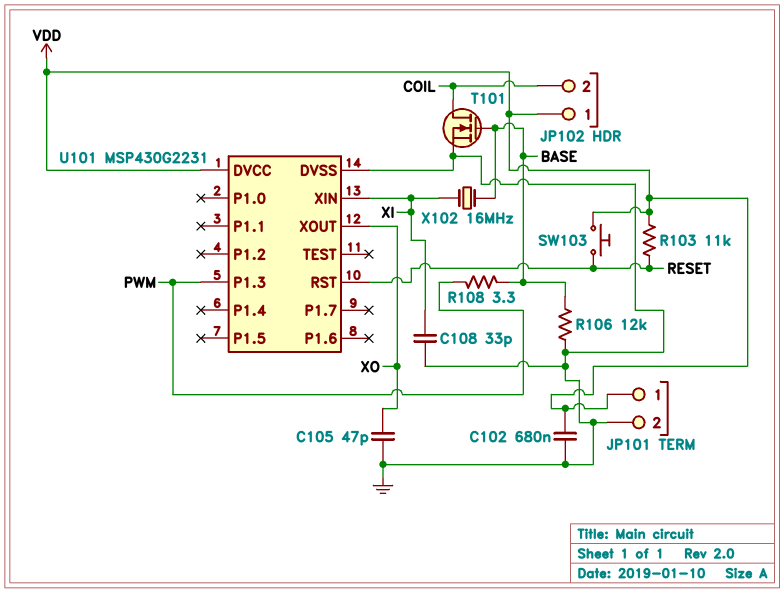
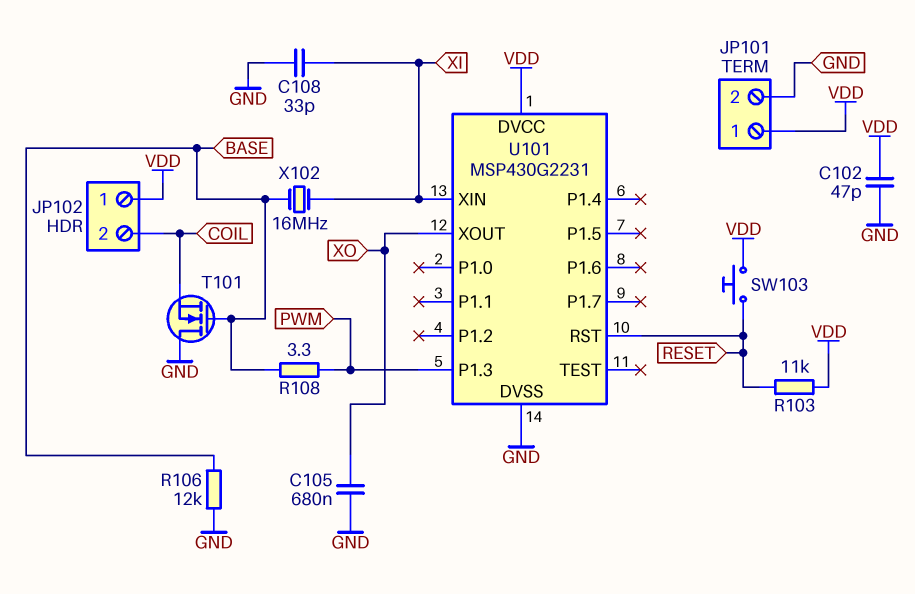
C102: 680nF (GND, VDD) -> 47pF (GND, VDD)
C105: 47pF (GND, XO) -> 680nF (GND, XO)
T101: NMOS (G BASE, D COIL, S GND) -> NMOS (G BASE, D GND, S COIL)

